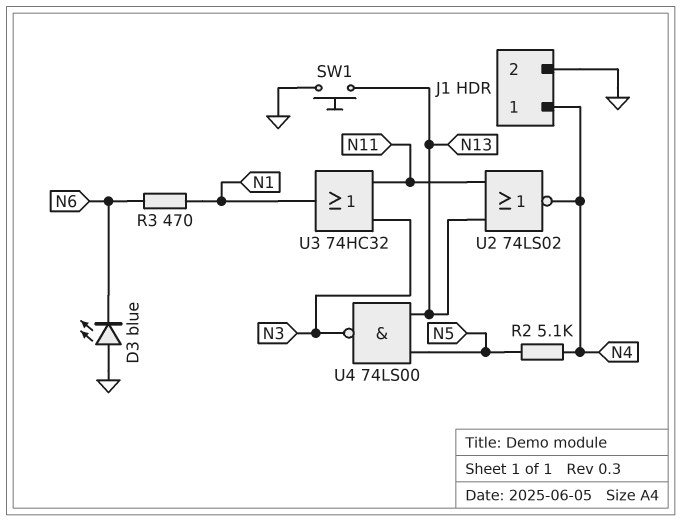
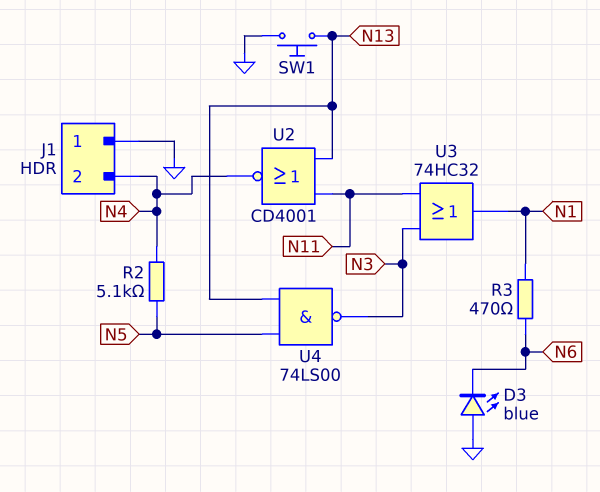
J1 pin 1: N4 -> GND
J1 pin 2: GND -> N4
U2: NOR 74LS02 (in N11, in N13, out N4) -> NOR CD4001 (in N11, in N13, out N4)

